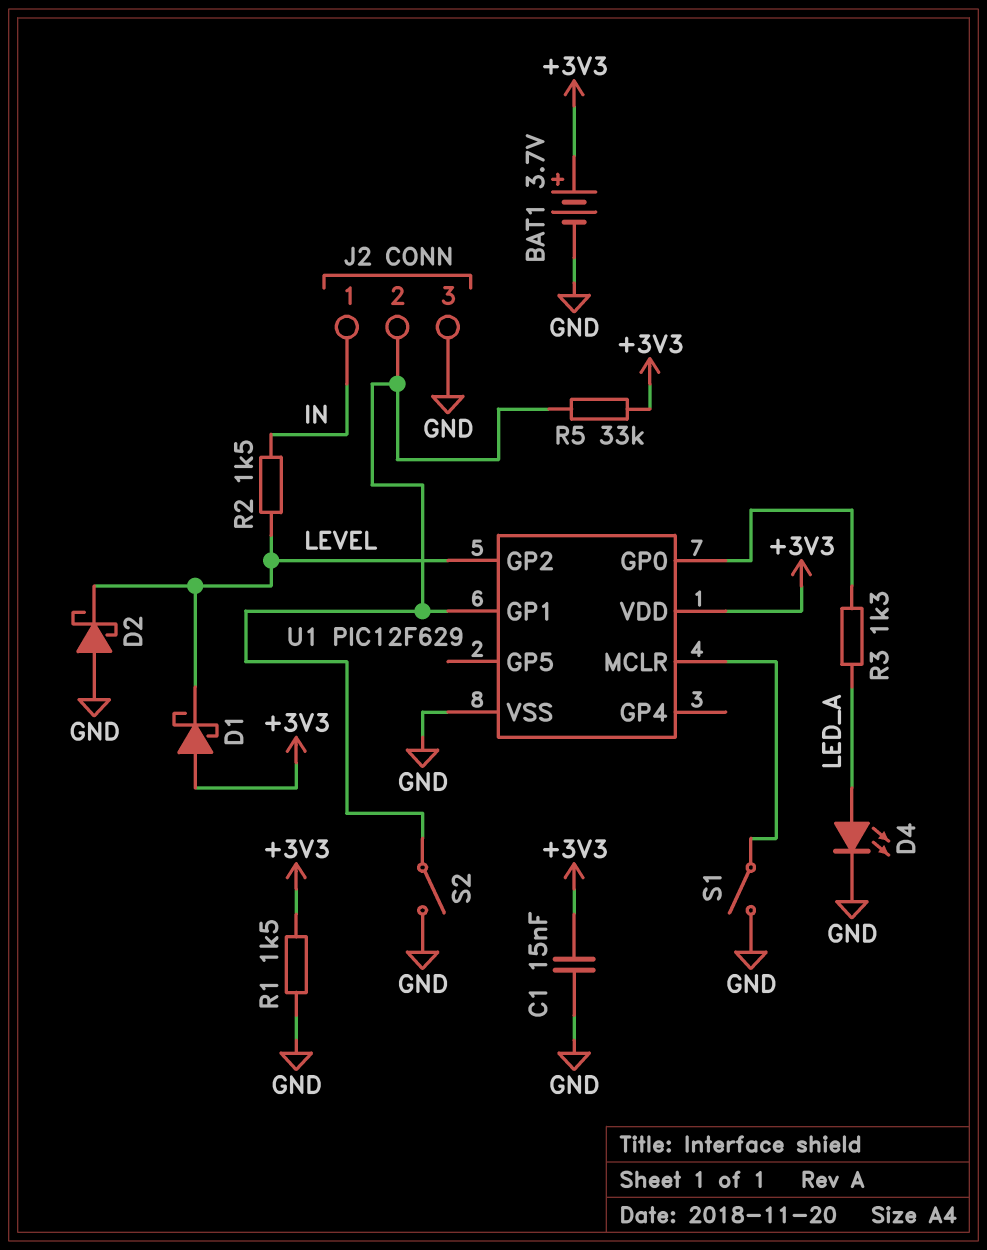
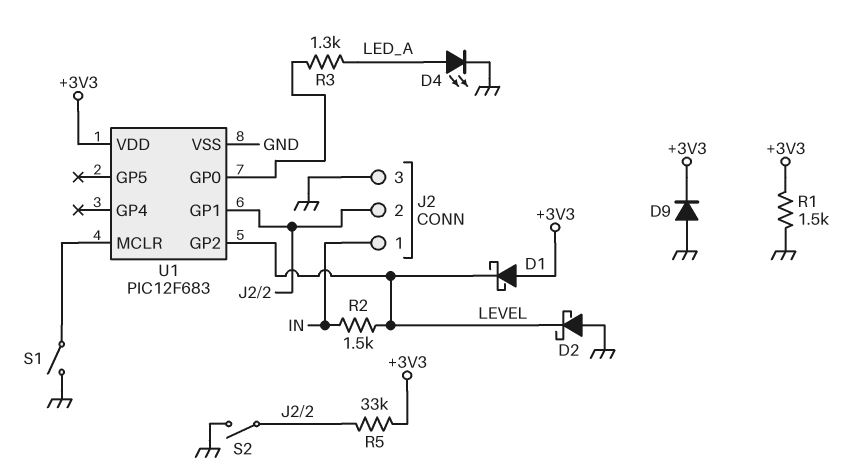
BAT1: 3.7V (plus +3V3, minus GND) -> none
C1: 15nF (+3V3, GND) -> none
D9: none -> diode (A GND, K +3V3)
U1: PIC12F629 -> PIC12F683

